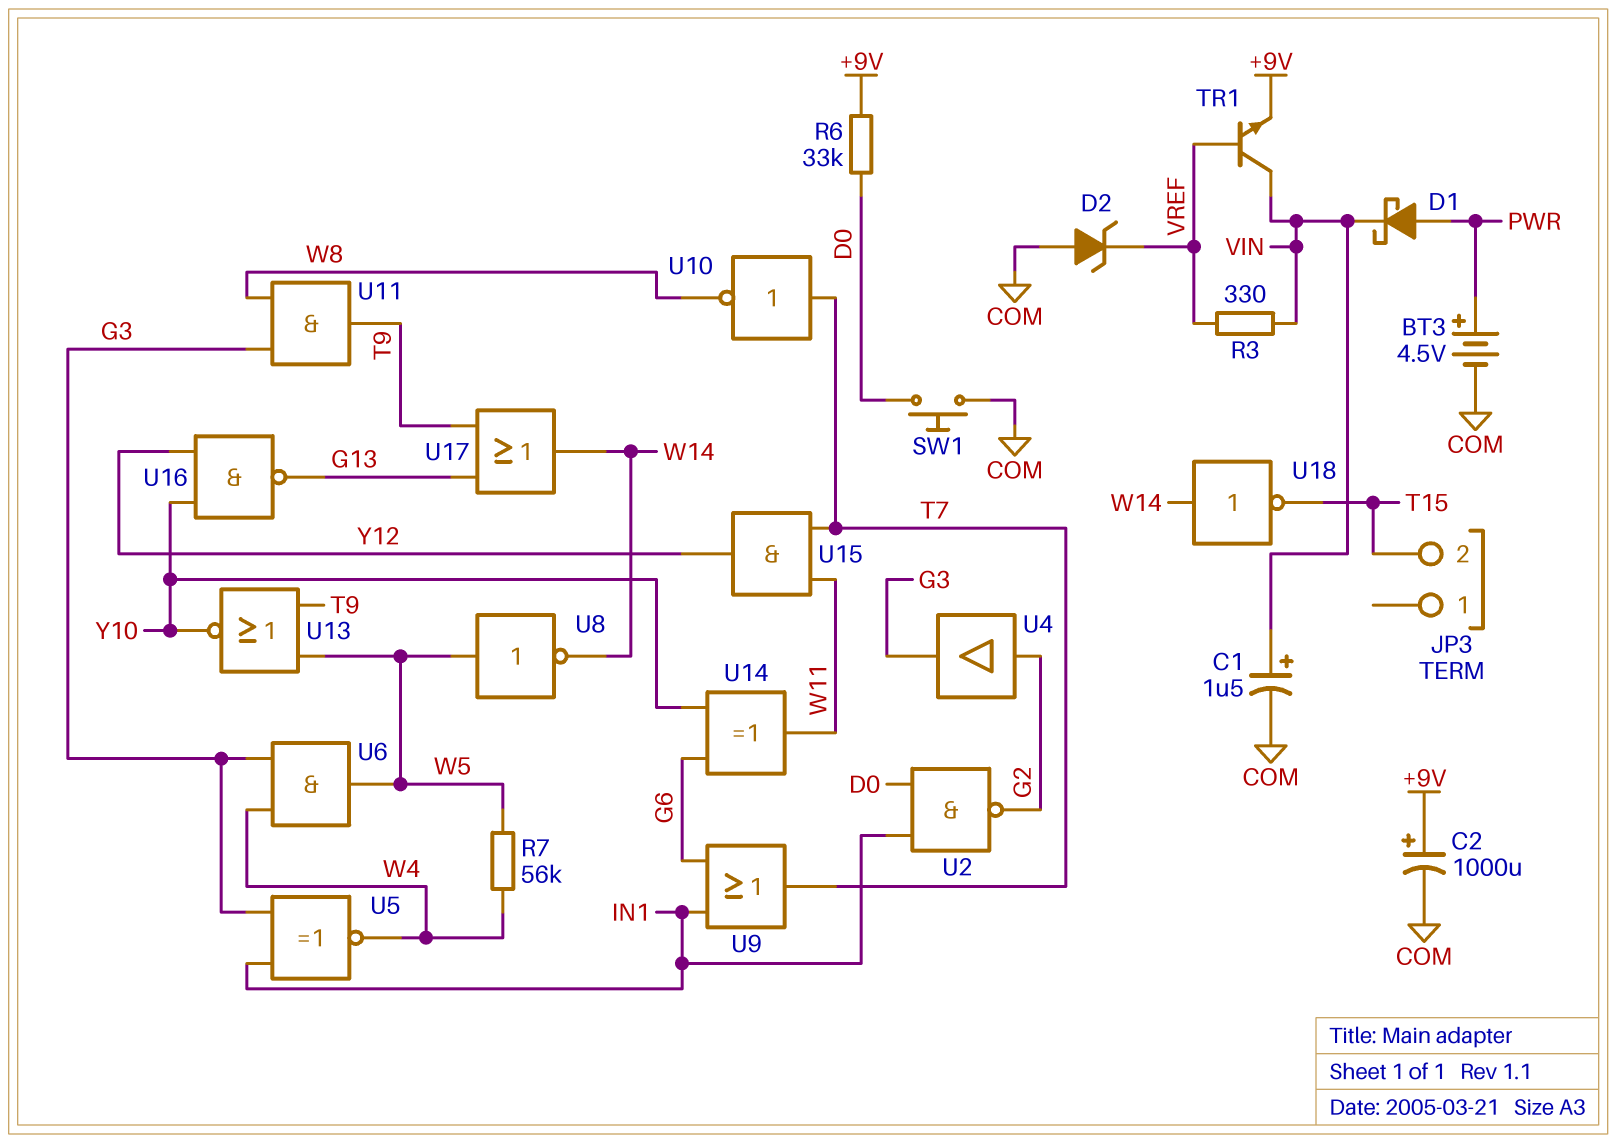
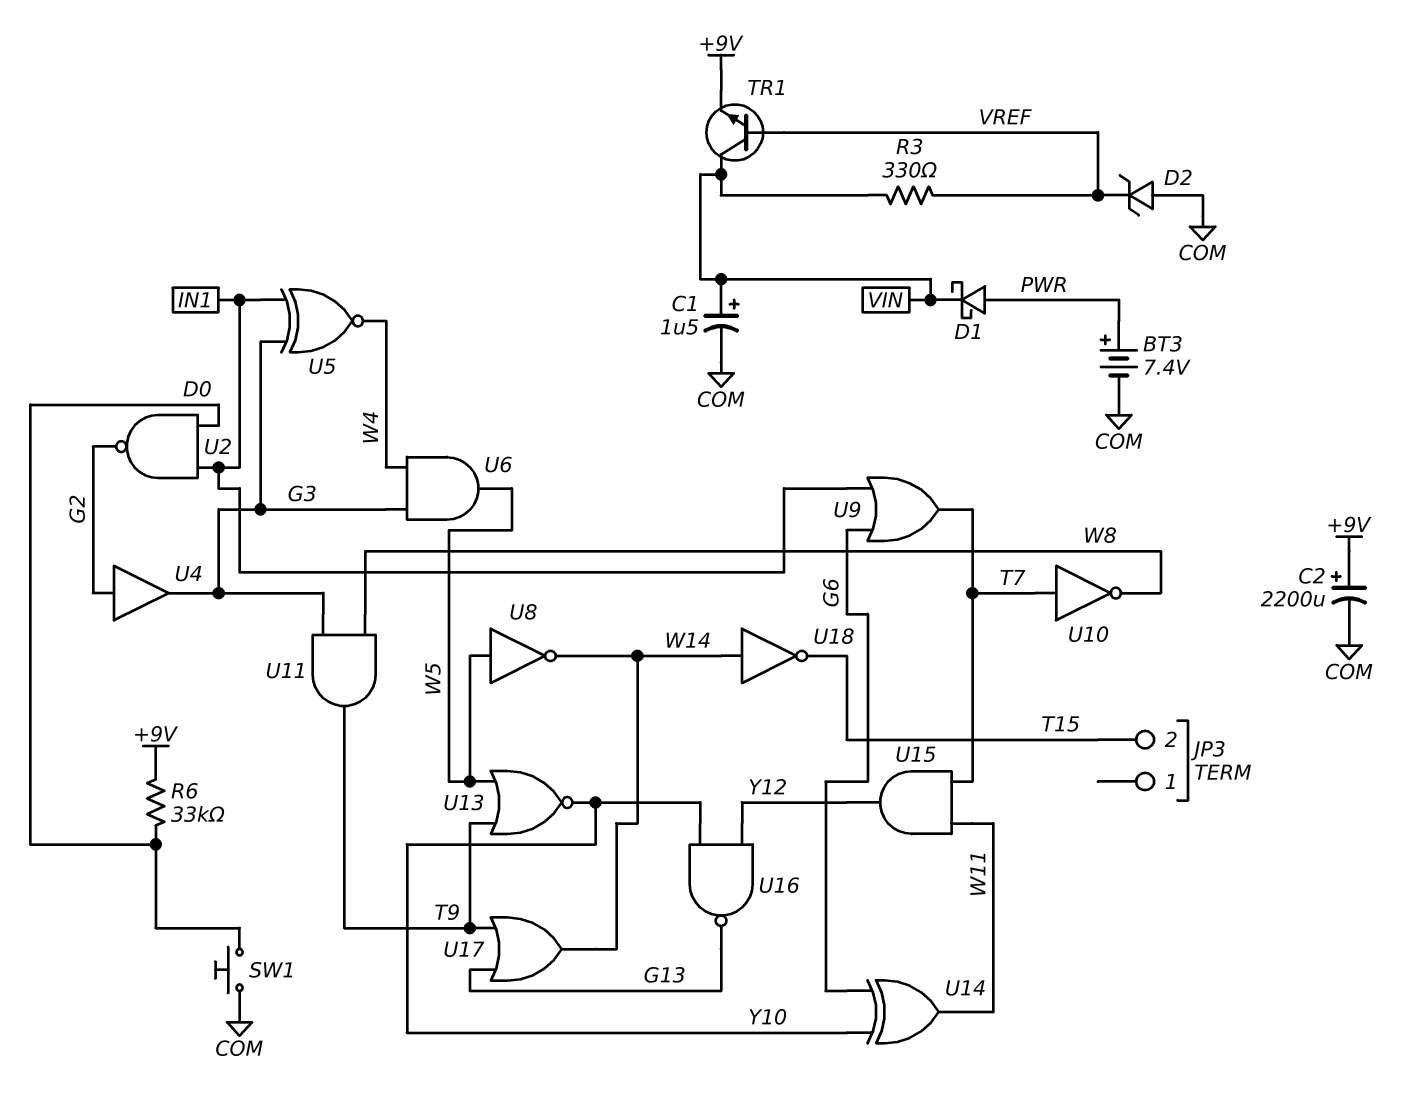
BT3: 4.5V (plus PWR, minus COM) -> 7.4V (plus PWR, minus COM)
C2: 1000uF (plus +9V, minus COM) -> 2200uF (plus +9V, minus COM)
R7: 56k (W4, W5) -> none

